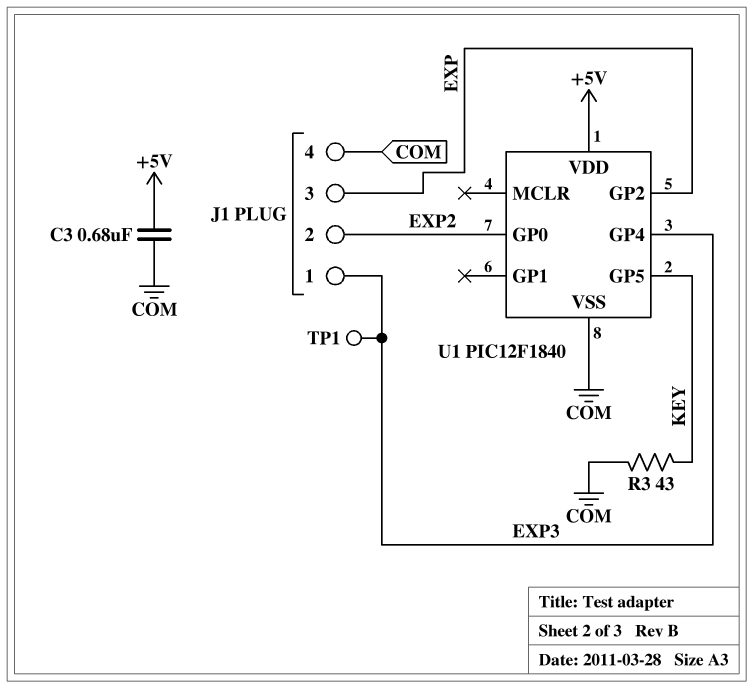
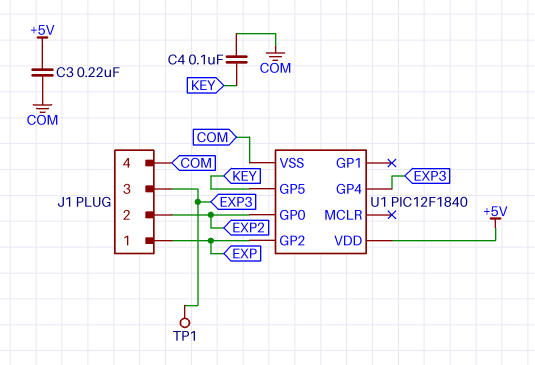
C3: 680nF (+5V, COM) -> 220nF (+5V, COM)
C4: none -> 100nF (COM, KEY)
J1 pin 1: EXP3 -> EXP
J1 pin 3: EXP -> EXP3
R3: 43 (COM, KEY) -> none

